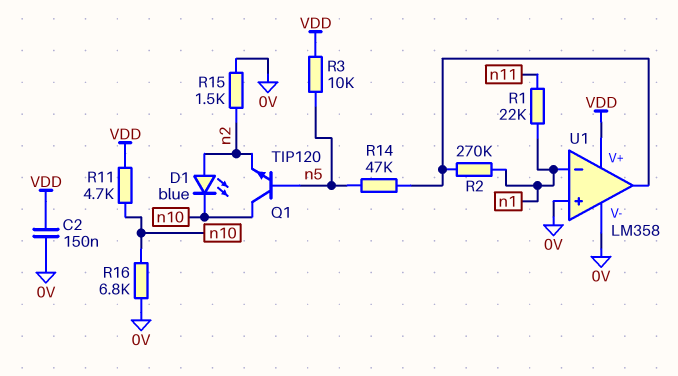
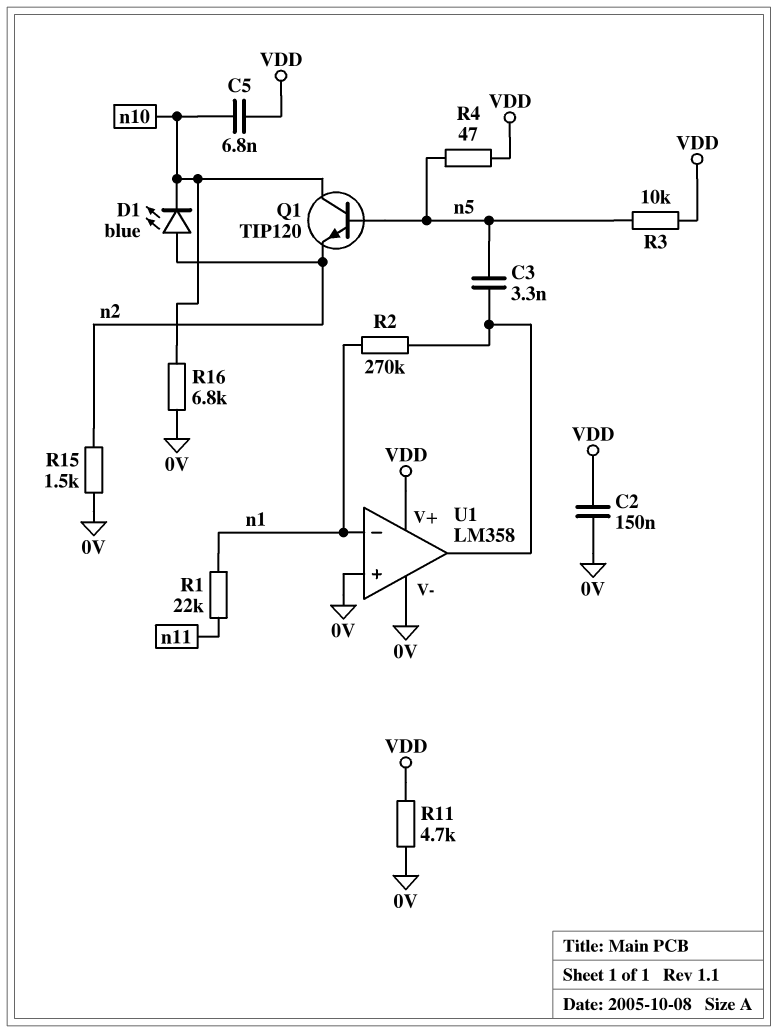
C3: none -> 3.3nF (U1/out, n5)
C5: none -> 6.8nF (VDD, n10)
R4: none -> 47 (VDD, n5)
R11: 4.7k (VDD, n10) -> 4.7k (0V, VDD)
R14: 47k (U1/out, n5) -> none

